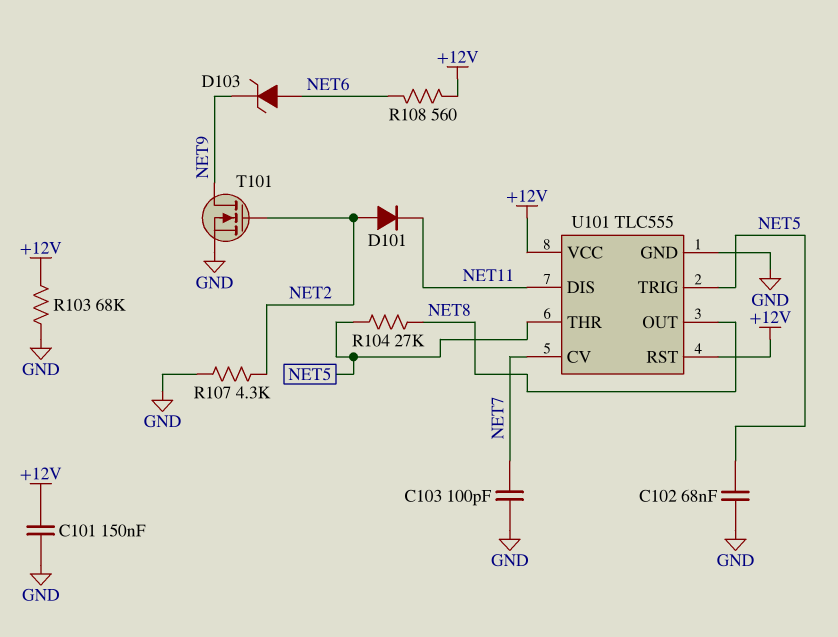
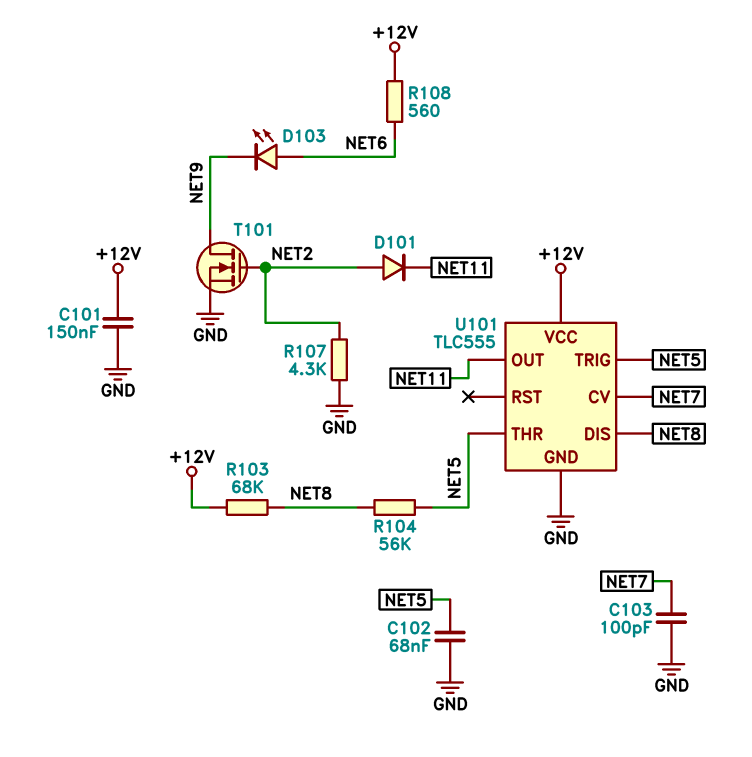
D103: zener (A NET6, K NET9) -> LED (A NET6, K NET9)
R103: 68k (+12V, GND) -> 68k (+12V, NET8)
R104: 27k (NET5, NET8) -> 56k (NET5, NET8)
U101 pin DIS: NET11 -> NET8
U101 pin OUT: NET8 -> NET11
U101 pin RST: +12V -> none

